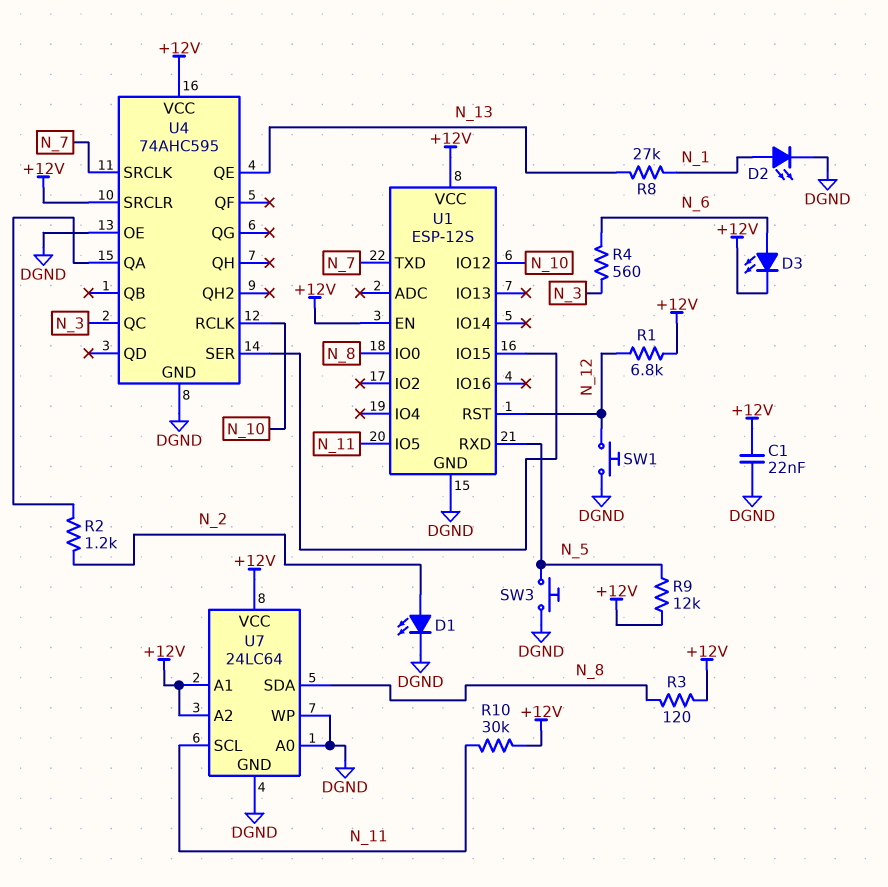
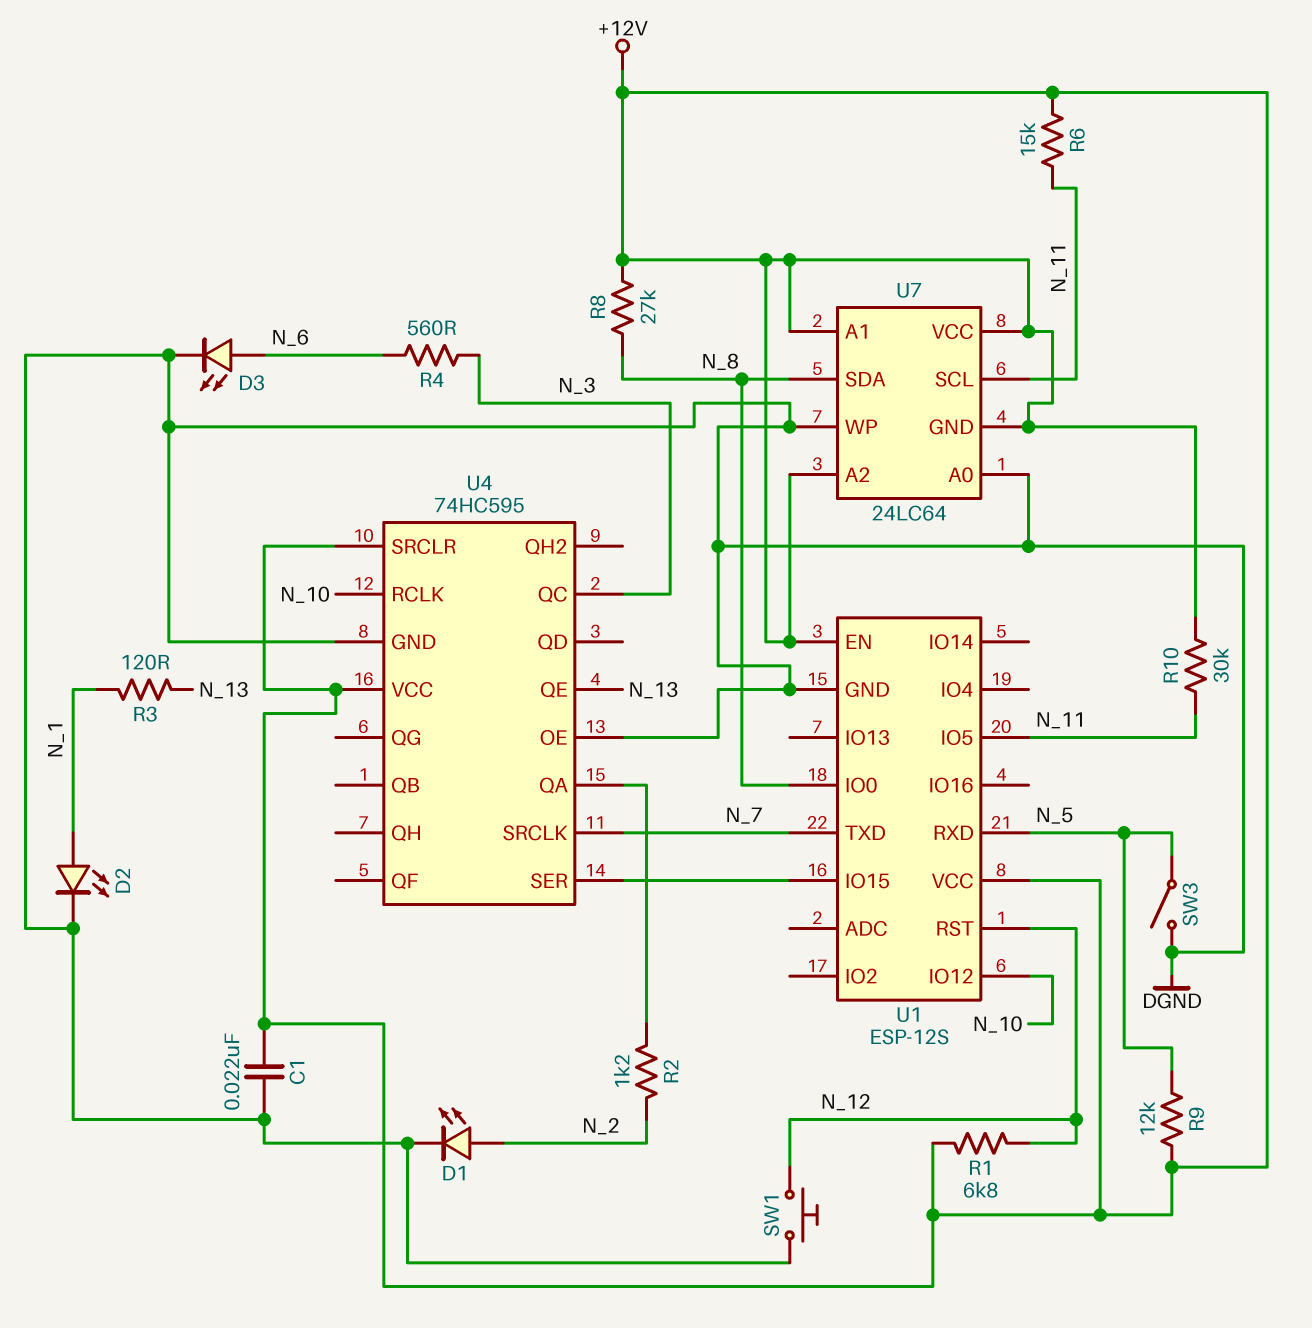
D3: LED (A N_6, K +12V) -> LED (A N_6, K DGND)
R3: 120 (+12V, N_8) -> 120 (N_1, N_13)
R6: none -> 15k (+12V, N_11)
R8: 27k (N_1, N_13) -> 27k (+12V, N_8)
SW3: button (DGND, N_5) -> switch (DGND, N_5)
U4: 74AHC595 -> 74HC595
U7 pin GND: DGND -> +12V

